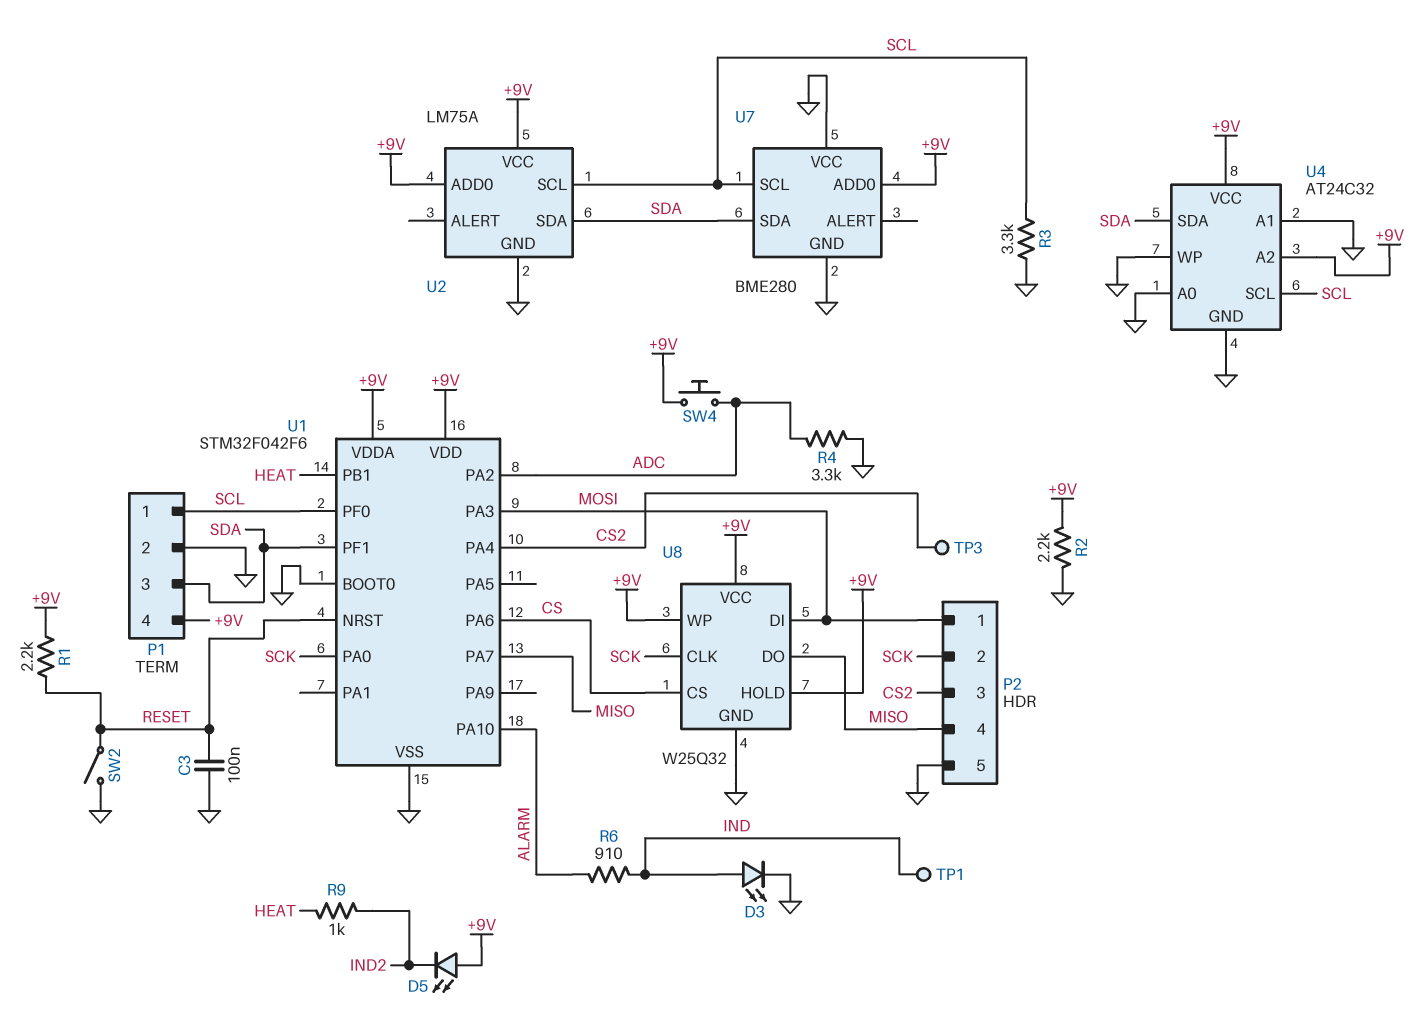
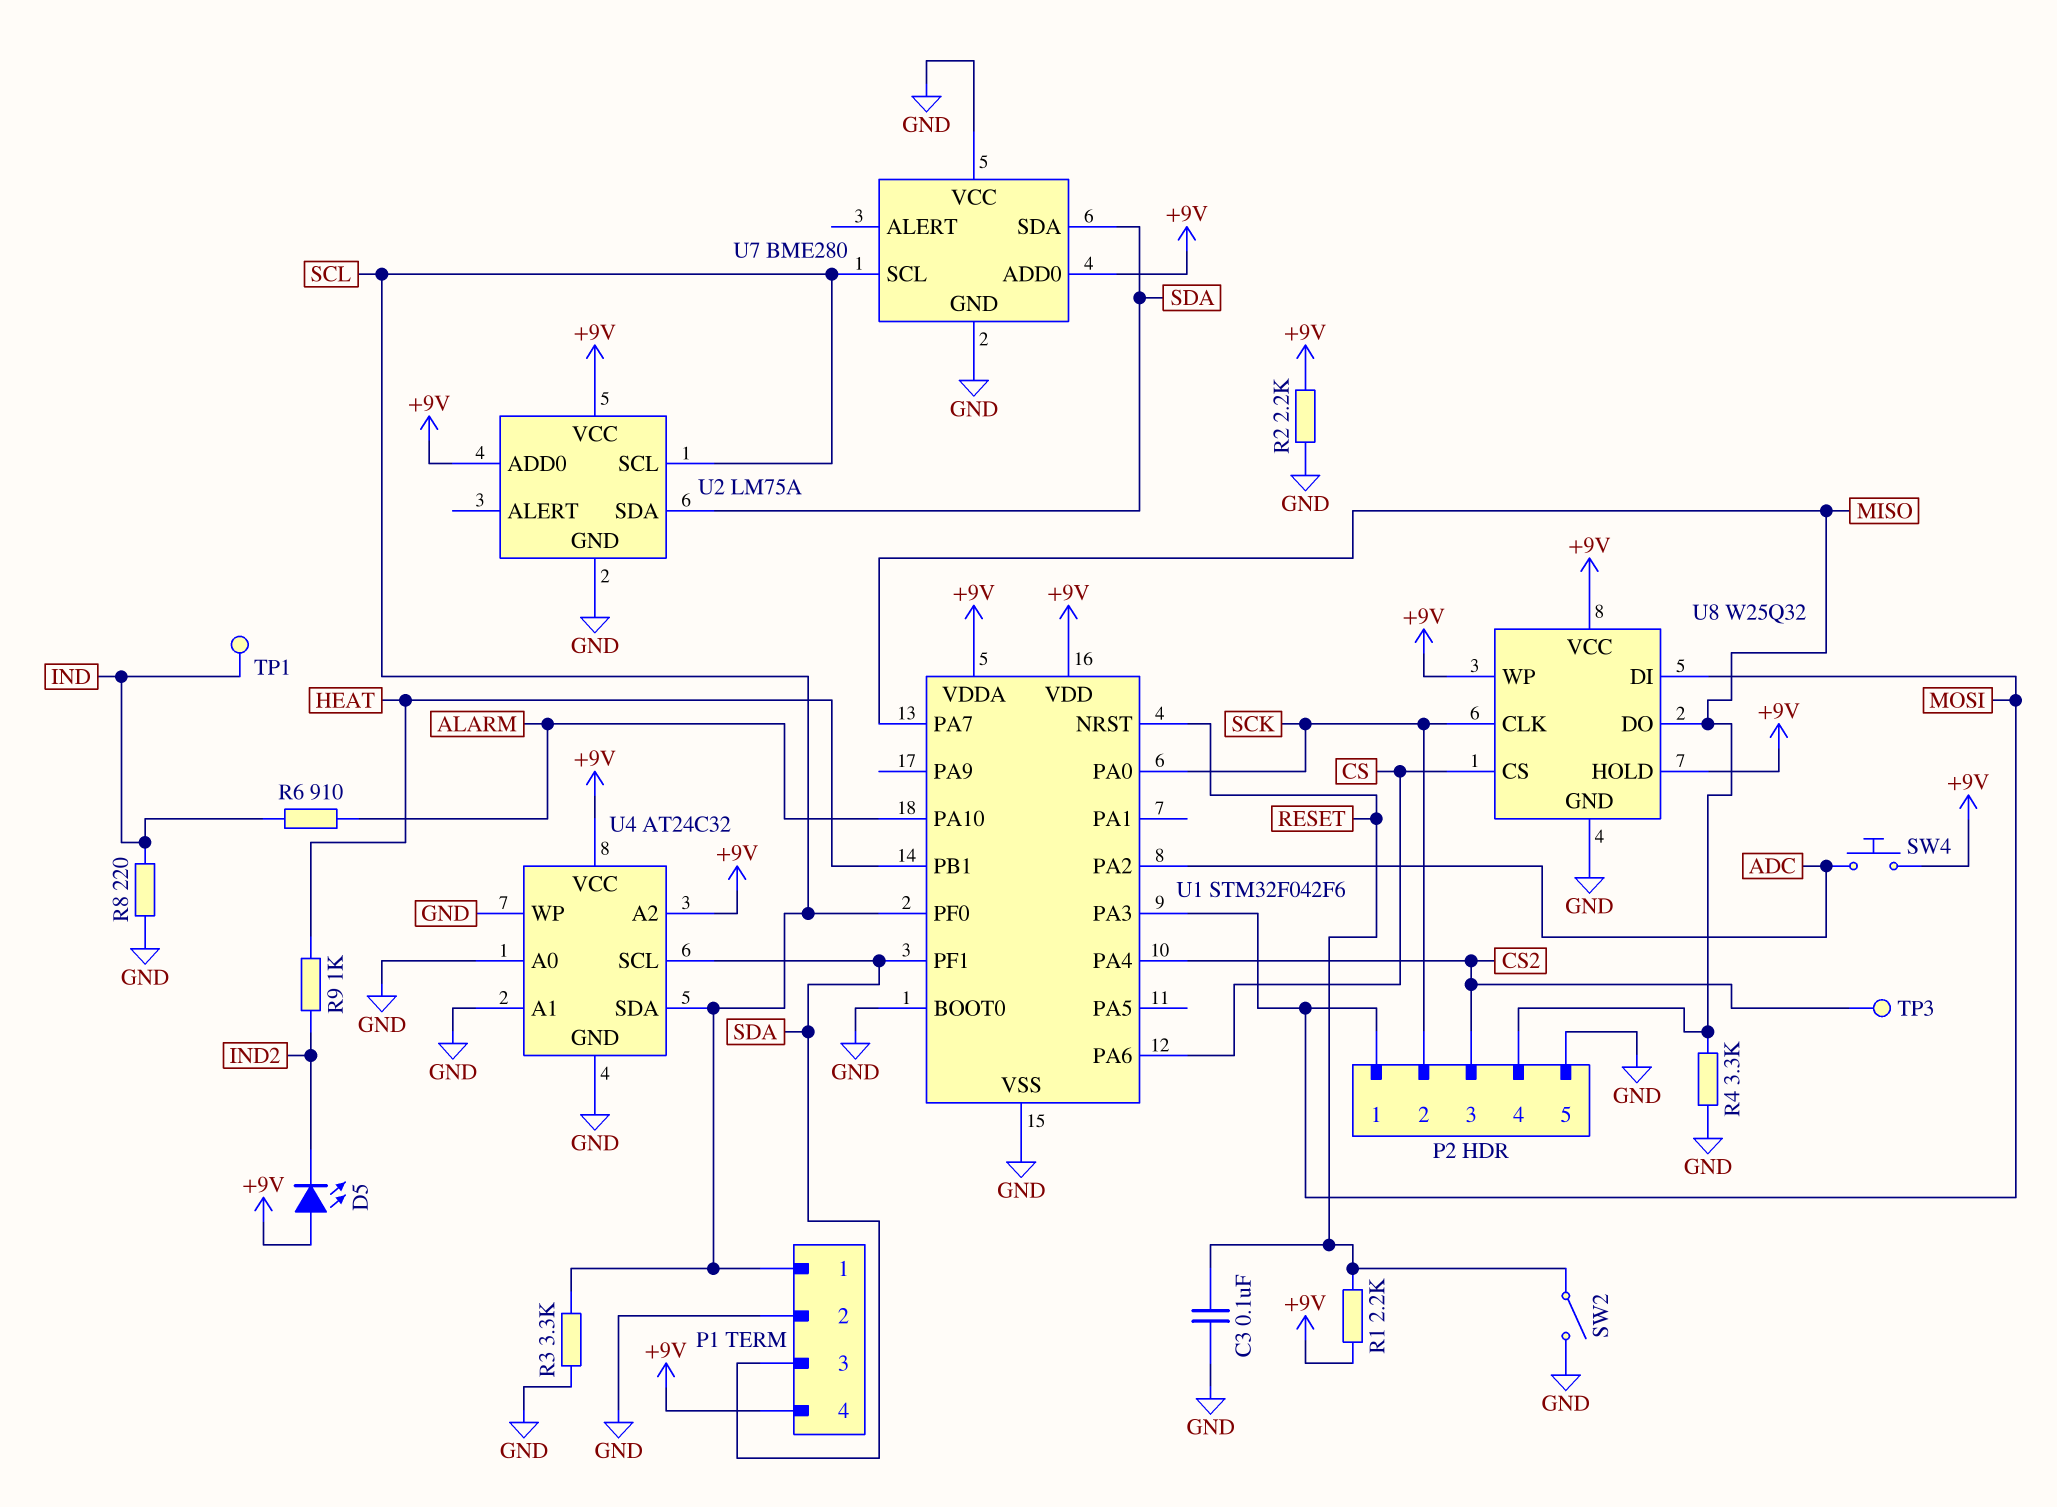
D3: LED (A IND, K GND) -> none
R4: 3.3k (ADC, GND) -> 3.3k (GND, MISO)
R8: none -> 220 (GND, IND)
U4 pin SCL: SCL -> SDA
U4 pin SDA: SDA -> SCL

